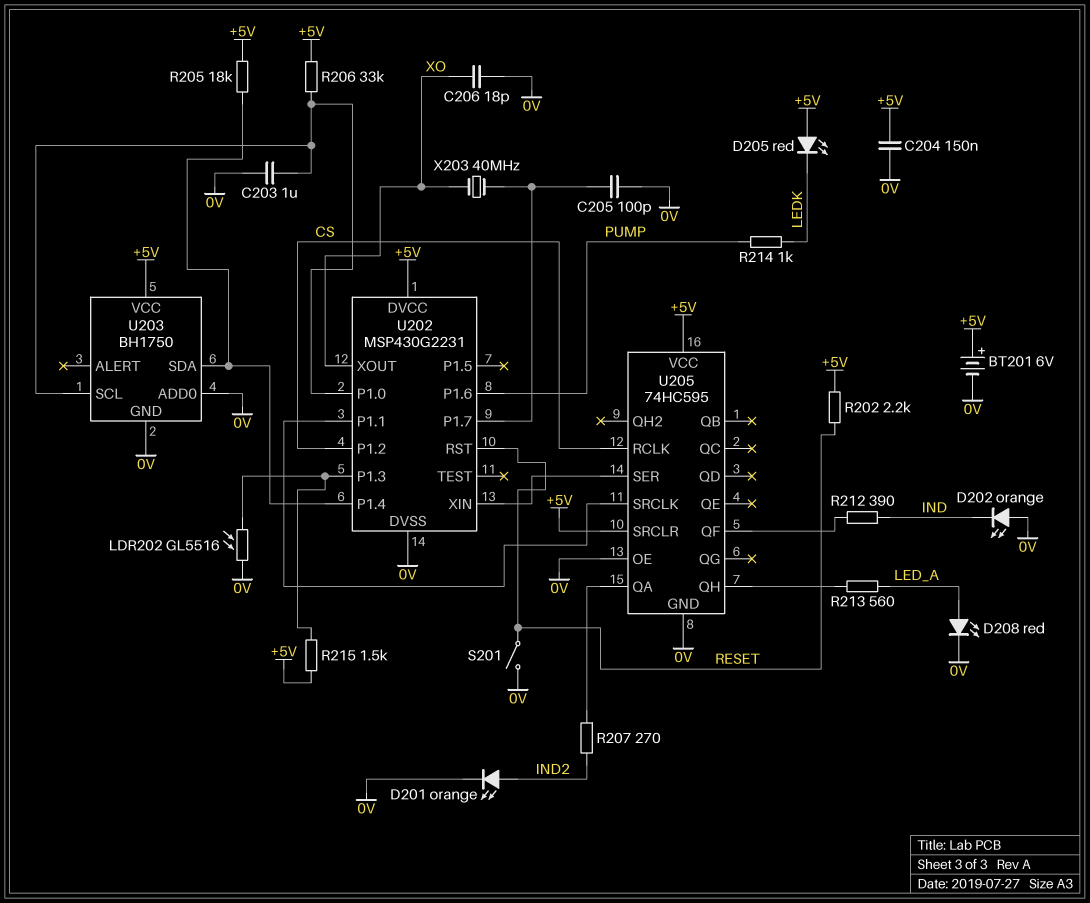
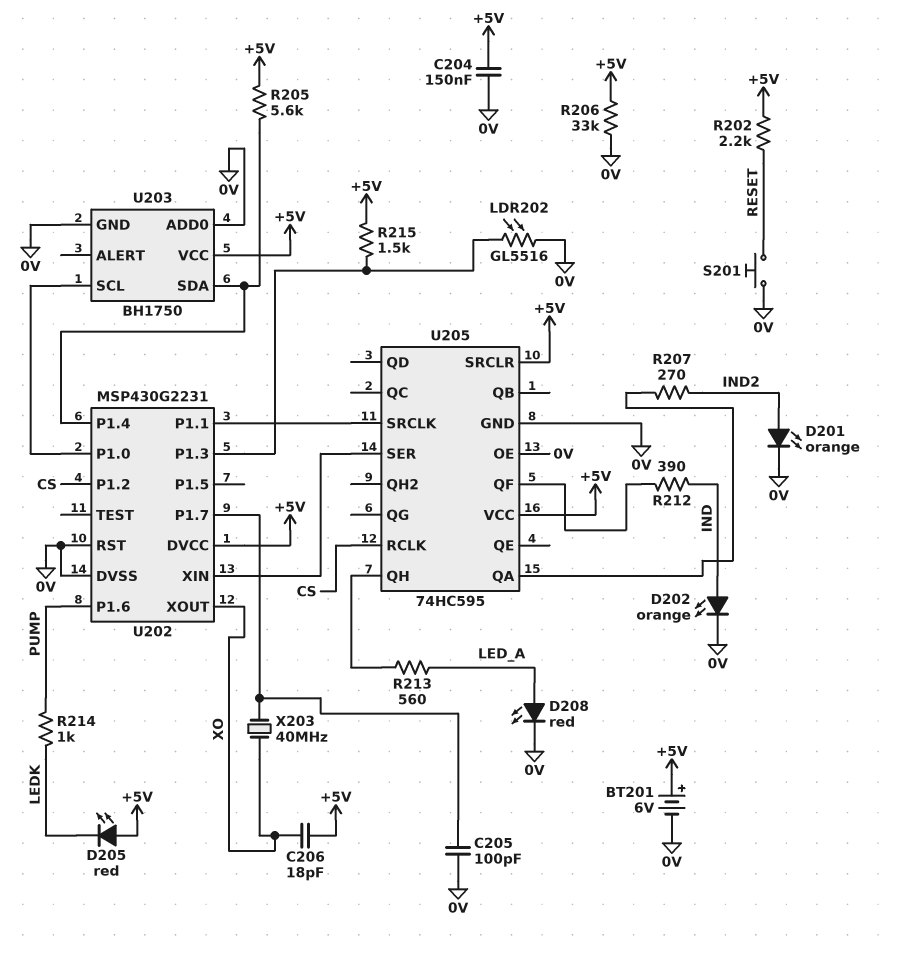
C203: 1uF (0V, U202/P1.0) -> none
C206: 18pF (0V, XO) -> 18pF (+5V, XO)
D202: LED orange (A 0V, K IND) -> LED orange (A IND, K 0V)
R205: 18k (+5V, U202/P1.4) -> 5.6k (+5V, U202/P1.4)
R206: 33k (+5V, U202/P1.0) -> 33k (+5V, 0V)
S201: switch (0V, RESET) -> button (0V, RESET)
U202 pin RST: RESET -> 0V

